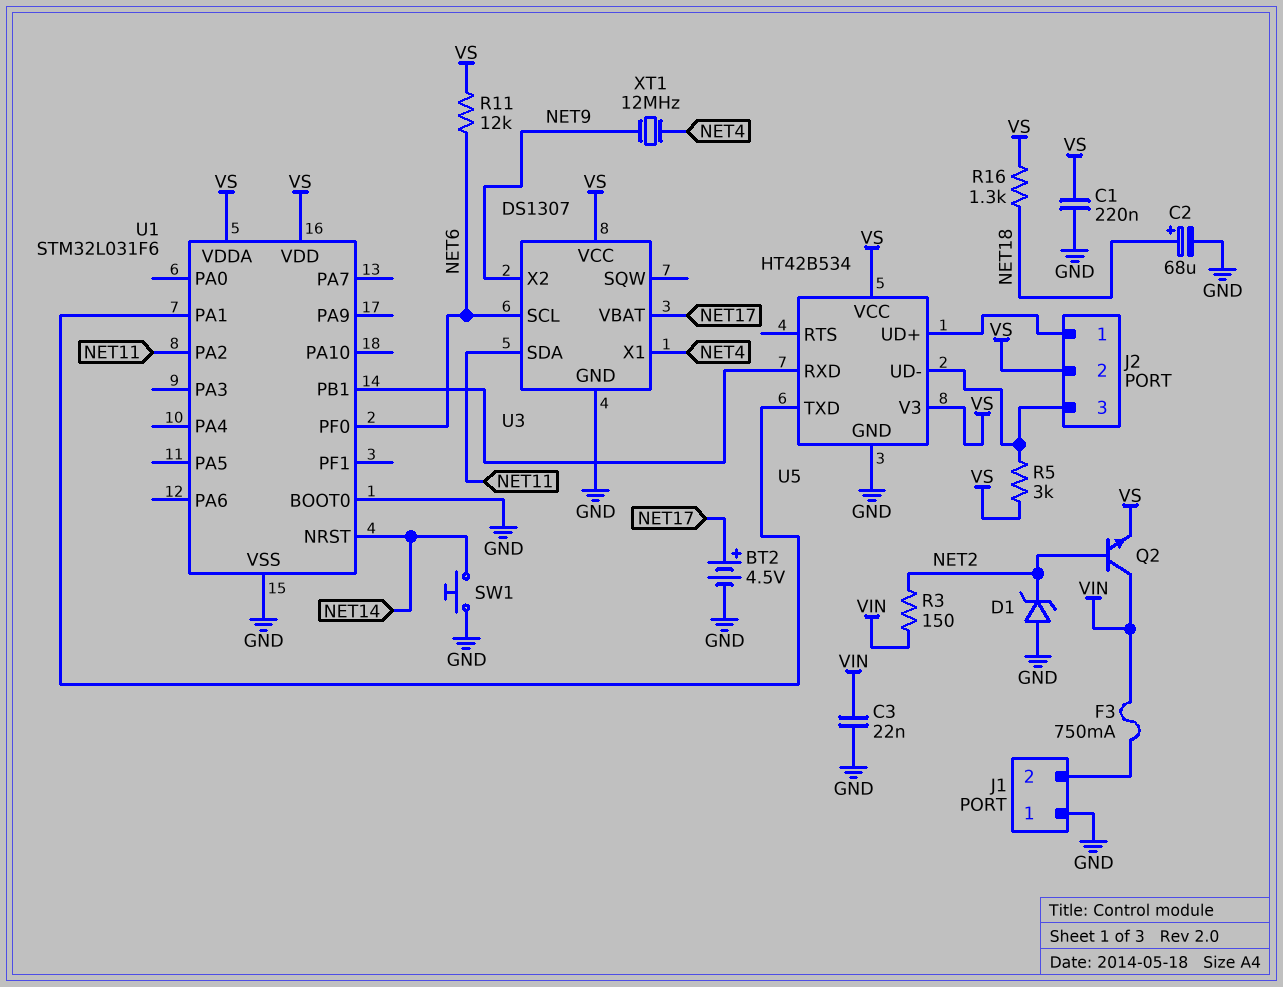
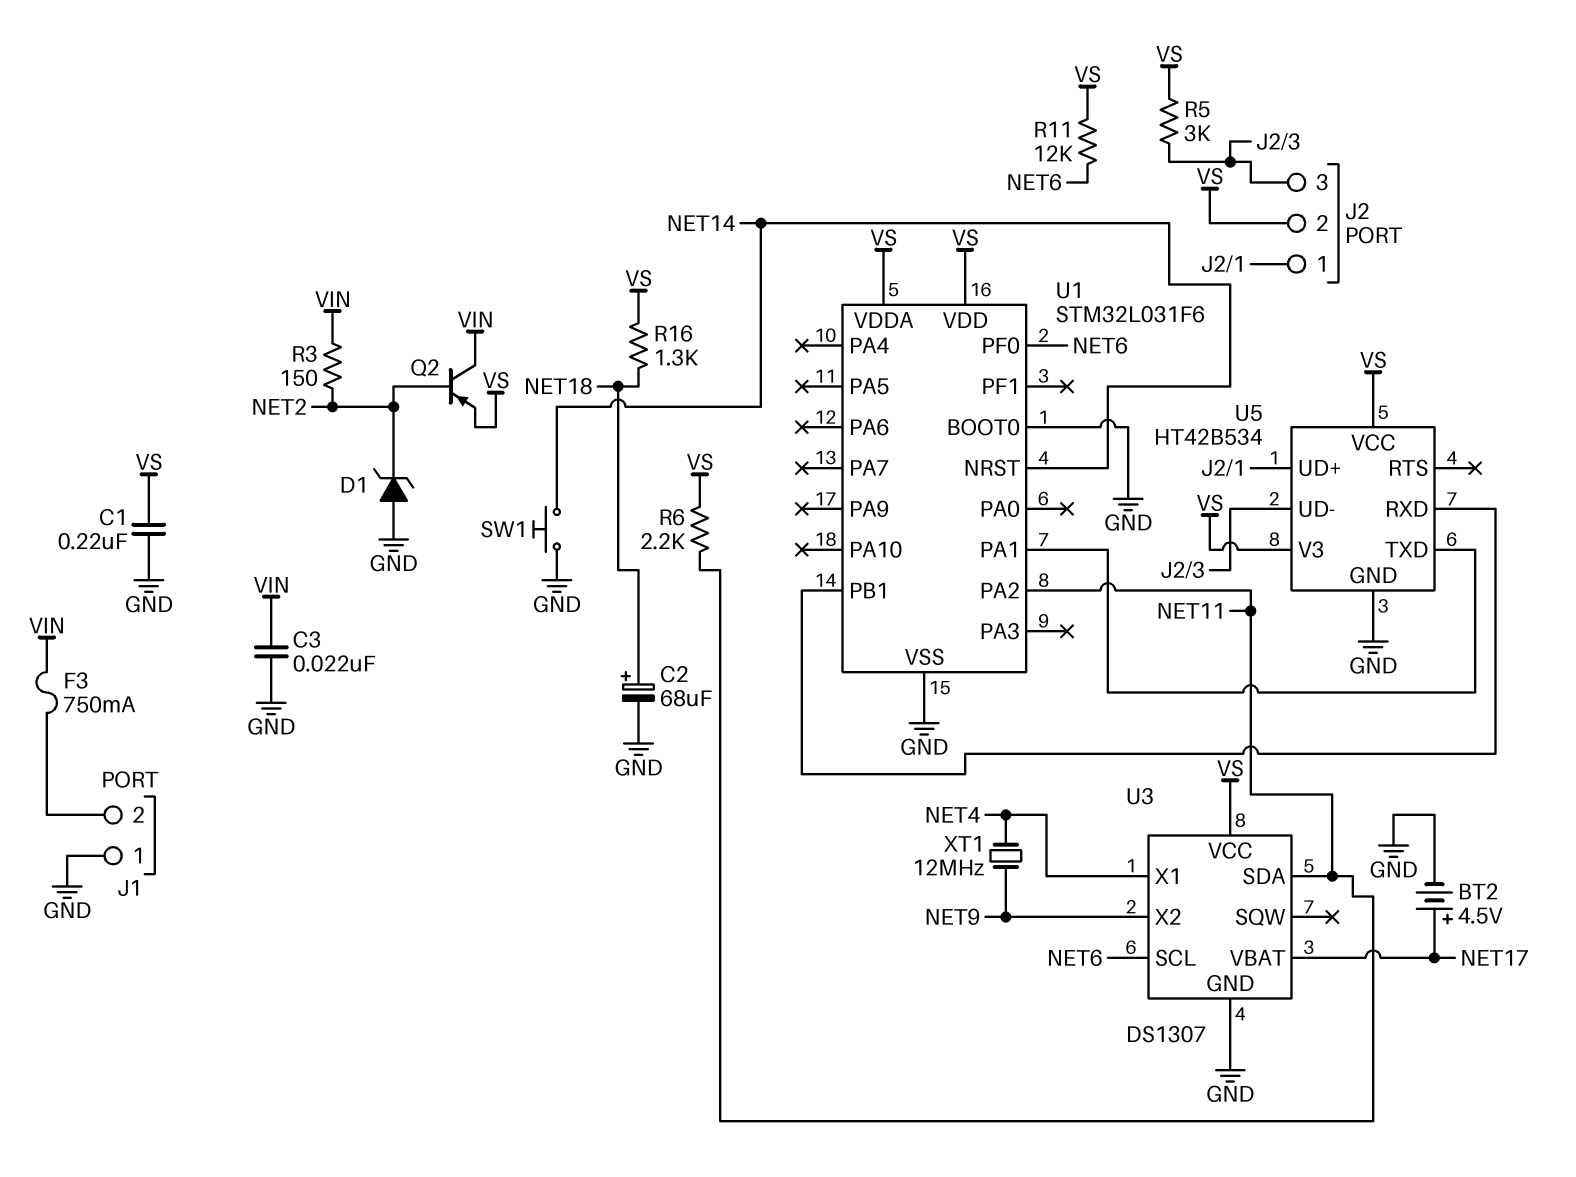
Q2: NPN (B NET2, C VIN, E VS) -> PNP (B NET2, C VIN, E VS)
R6: none -> 2.2k (NET11, VS)

